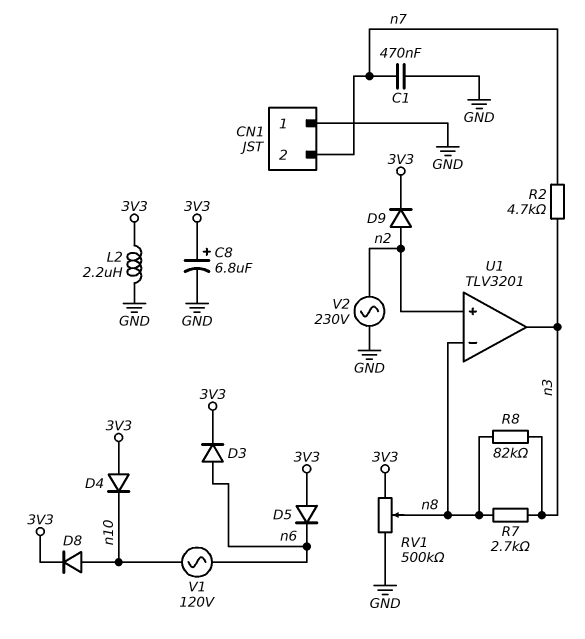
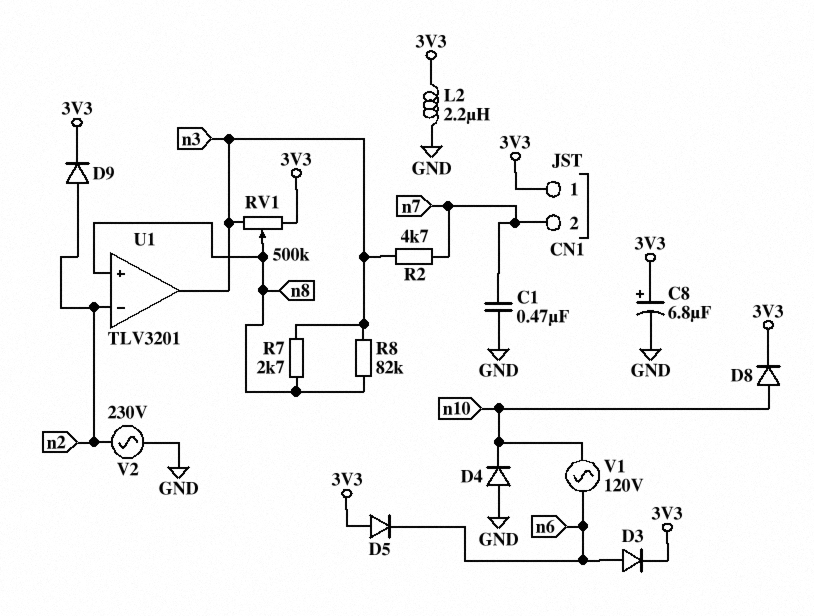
CN1 pin 1: GND -> 3V3
D4: diode (A 3V3, K n10) -> diode (A GND, K n10)
RV1: 500k (3V3, GND, wiper n8) -> 500k (3V3, n3, wiper n8)
U1 pin in+: n2 -> n8
U1 pin in-: n8 -> n2

